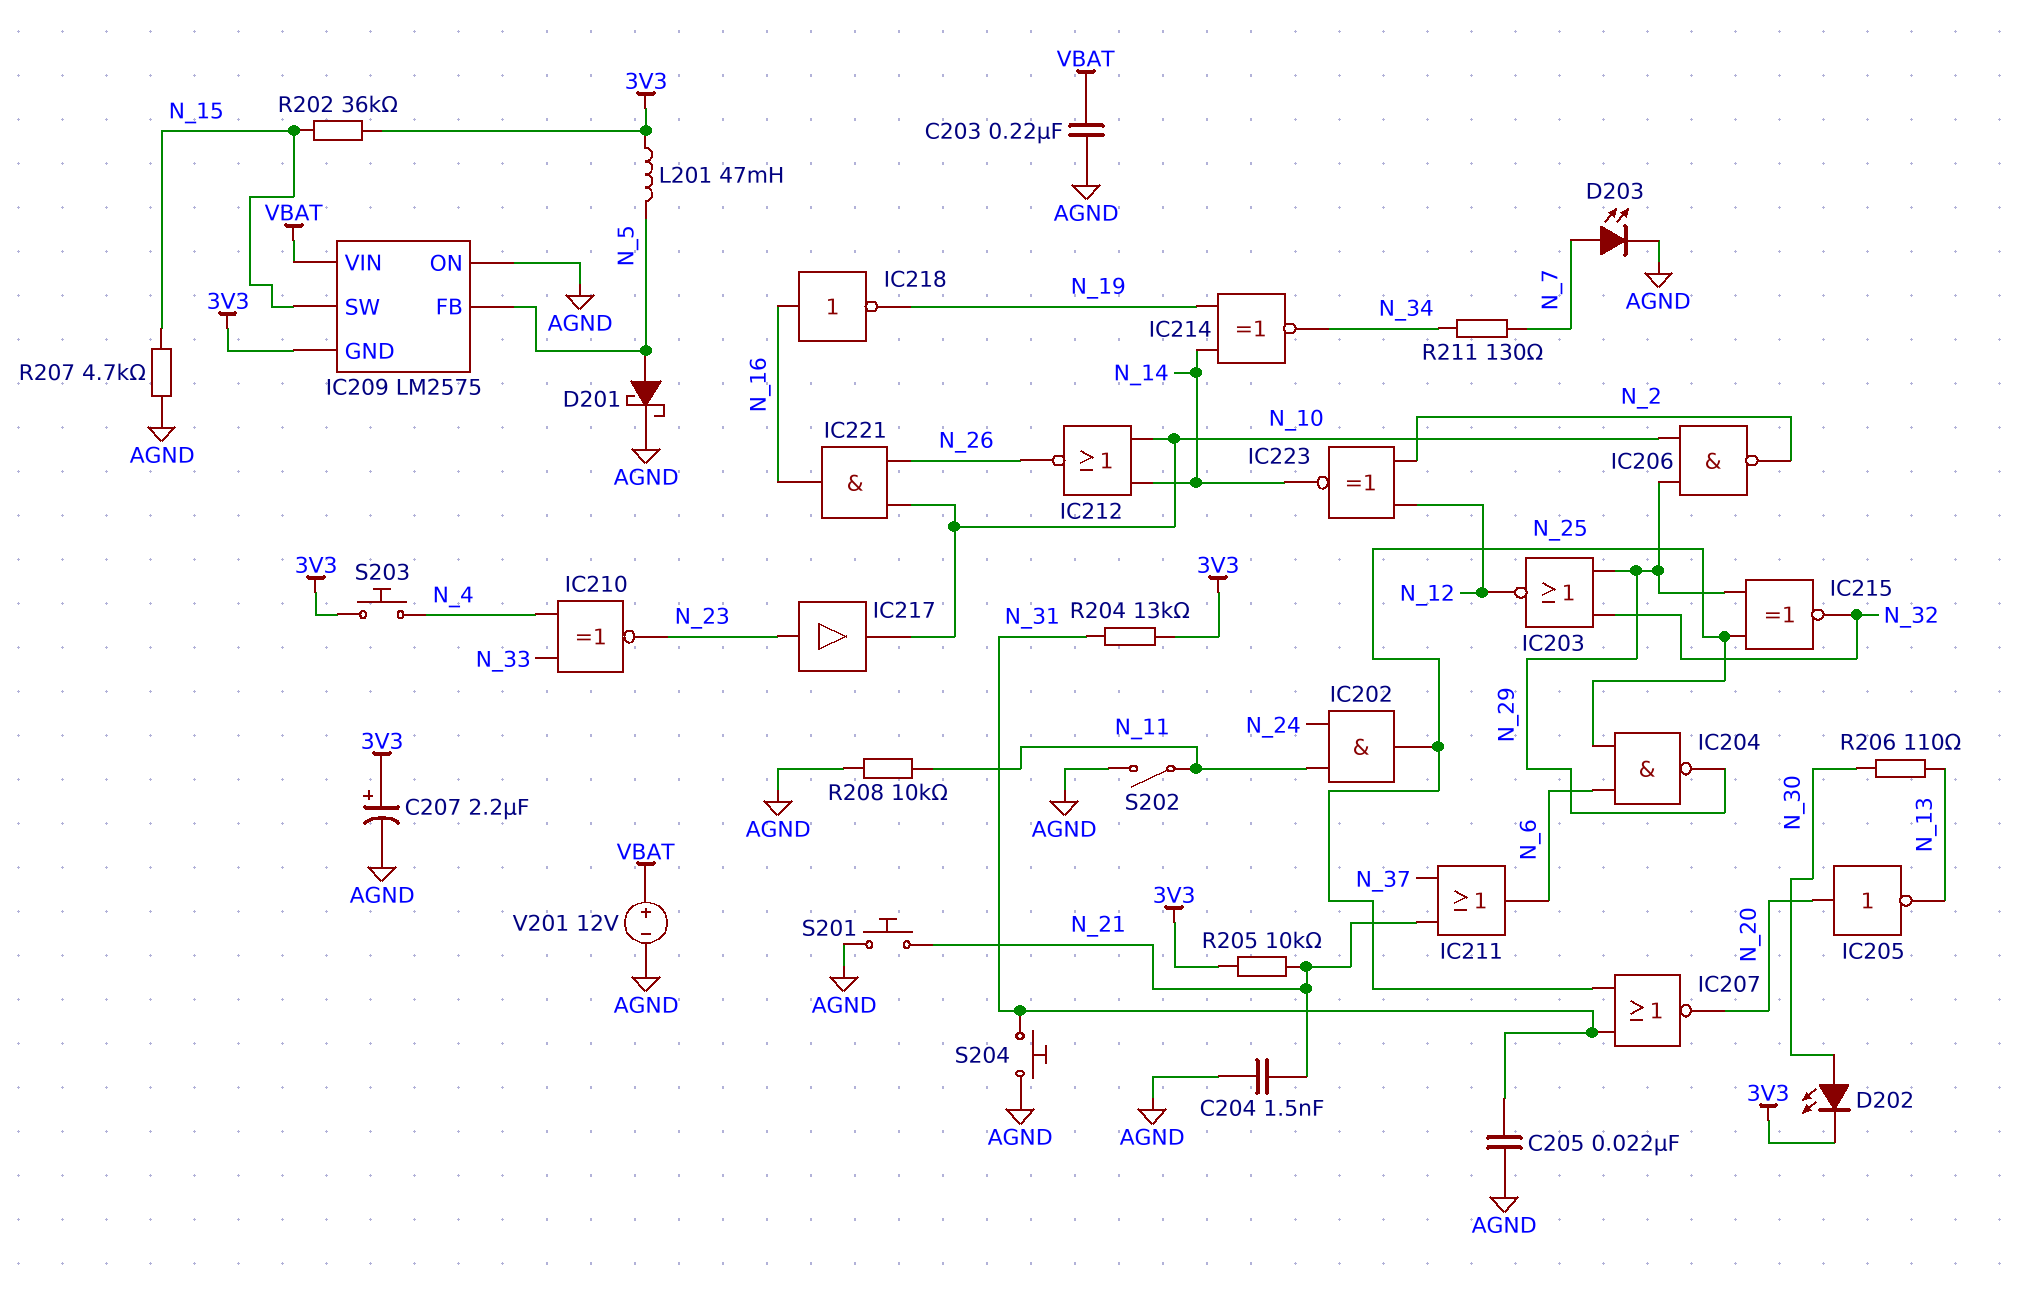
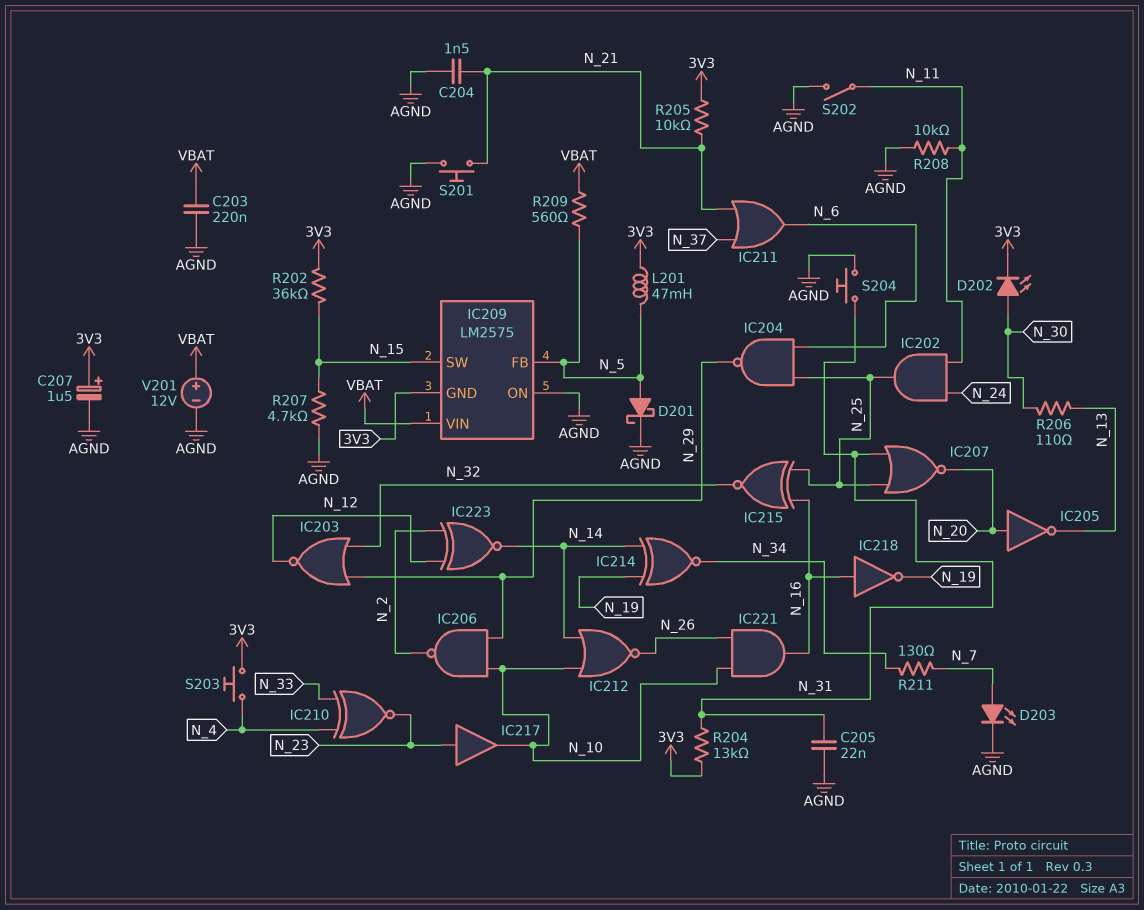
C207: 2.2uF (plus 3V3, minus AGND) -> 1.5uF (plus 3V3, minus AGND)
IC215: XNOR (in N_25, in N_29, out N_32) -> XNOR (in N_16, in N_25, out N_32)
R209: none -> 560 (N_5, VBAT)

